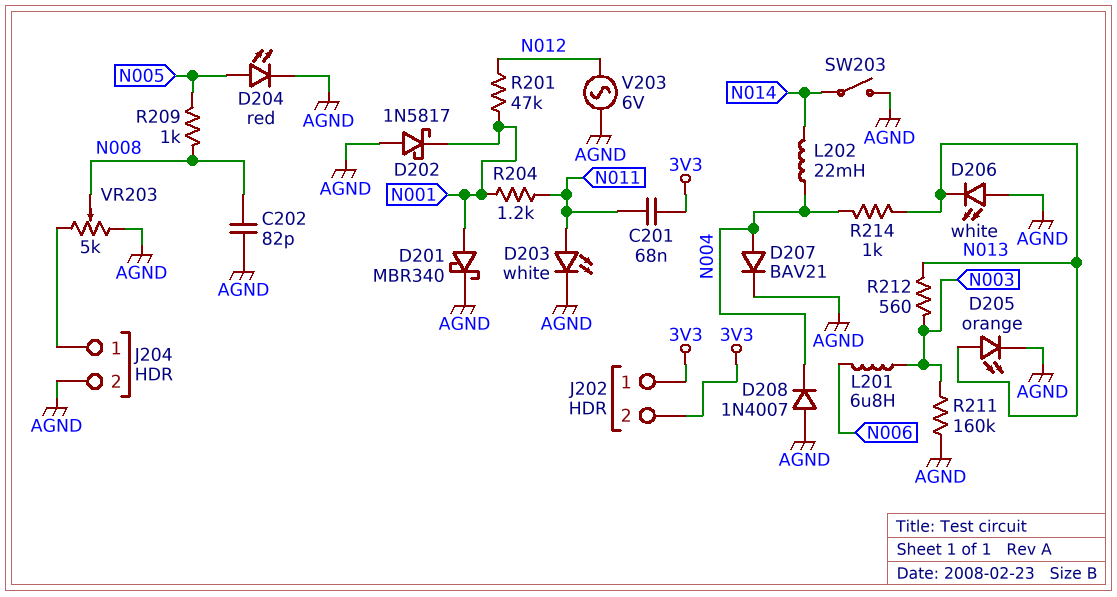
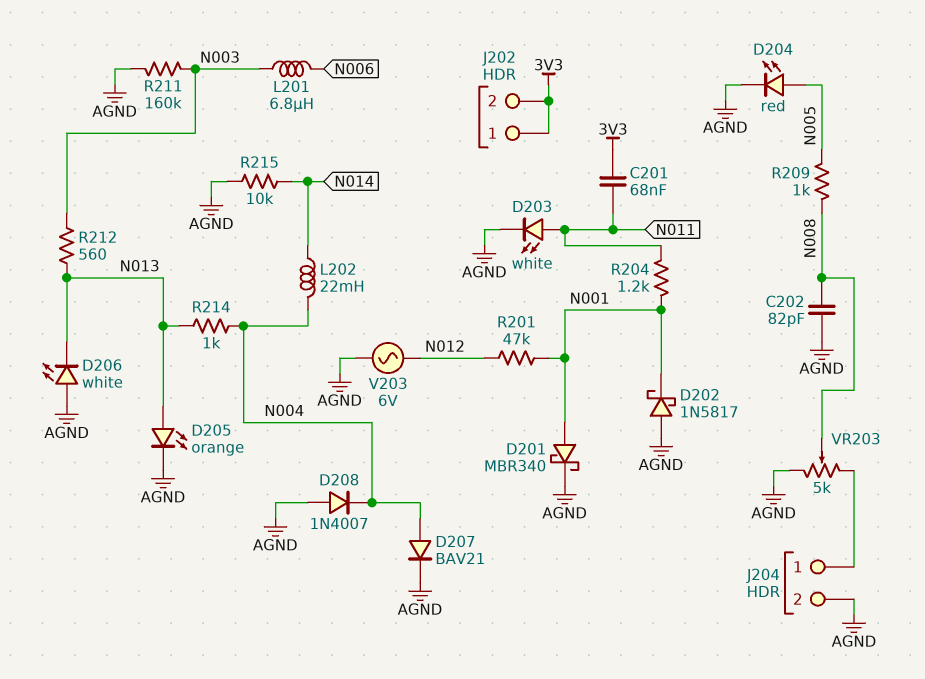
R215: none -> 10k (AGND, N014)
SW203: switch (AGND, N014) -> none

